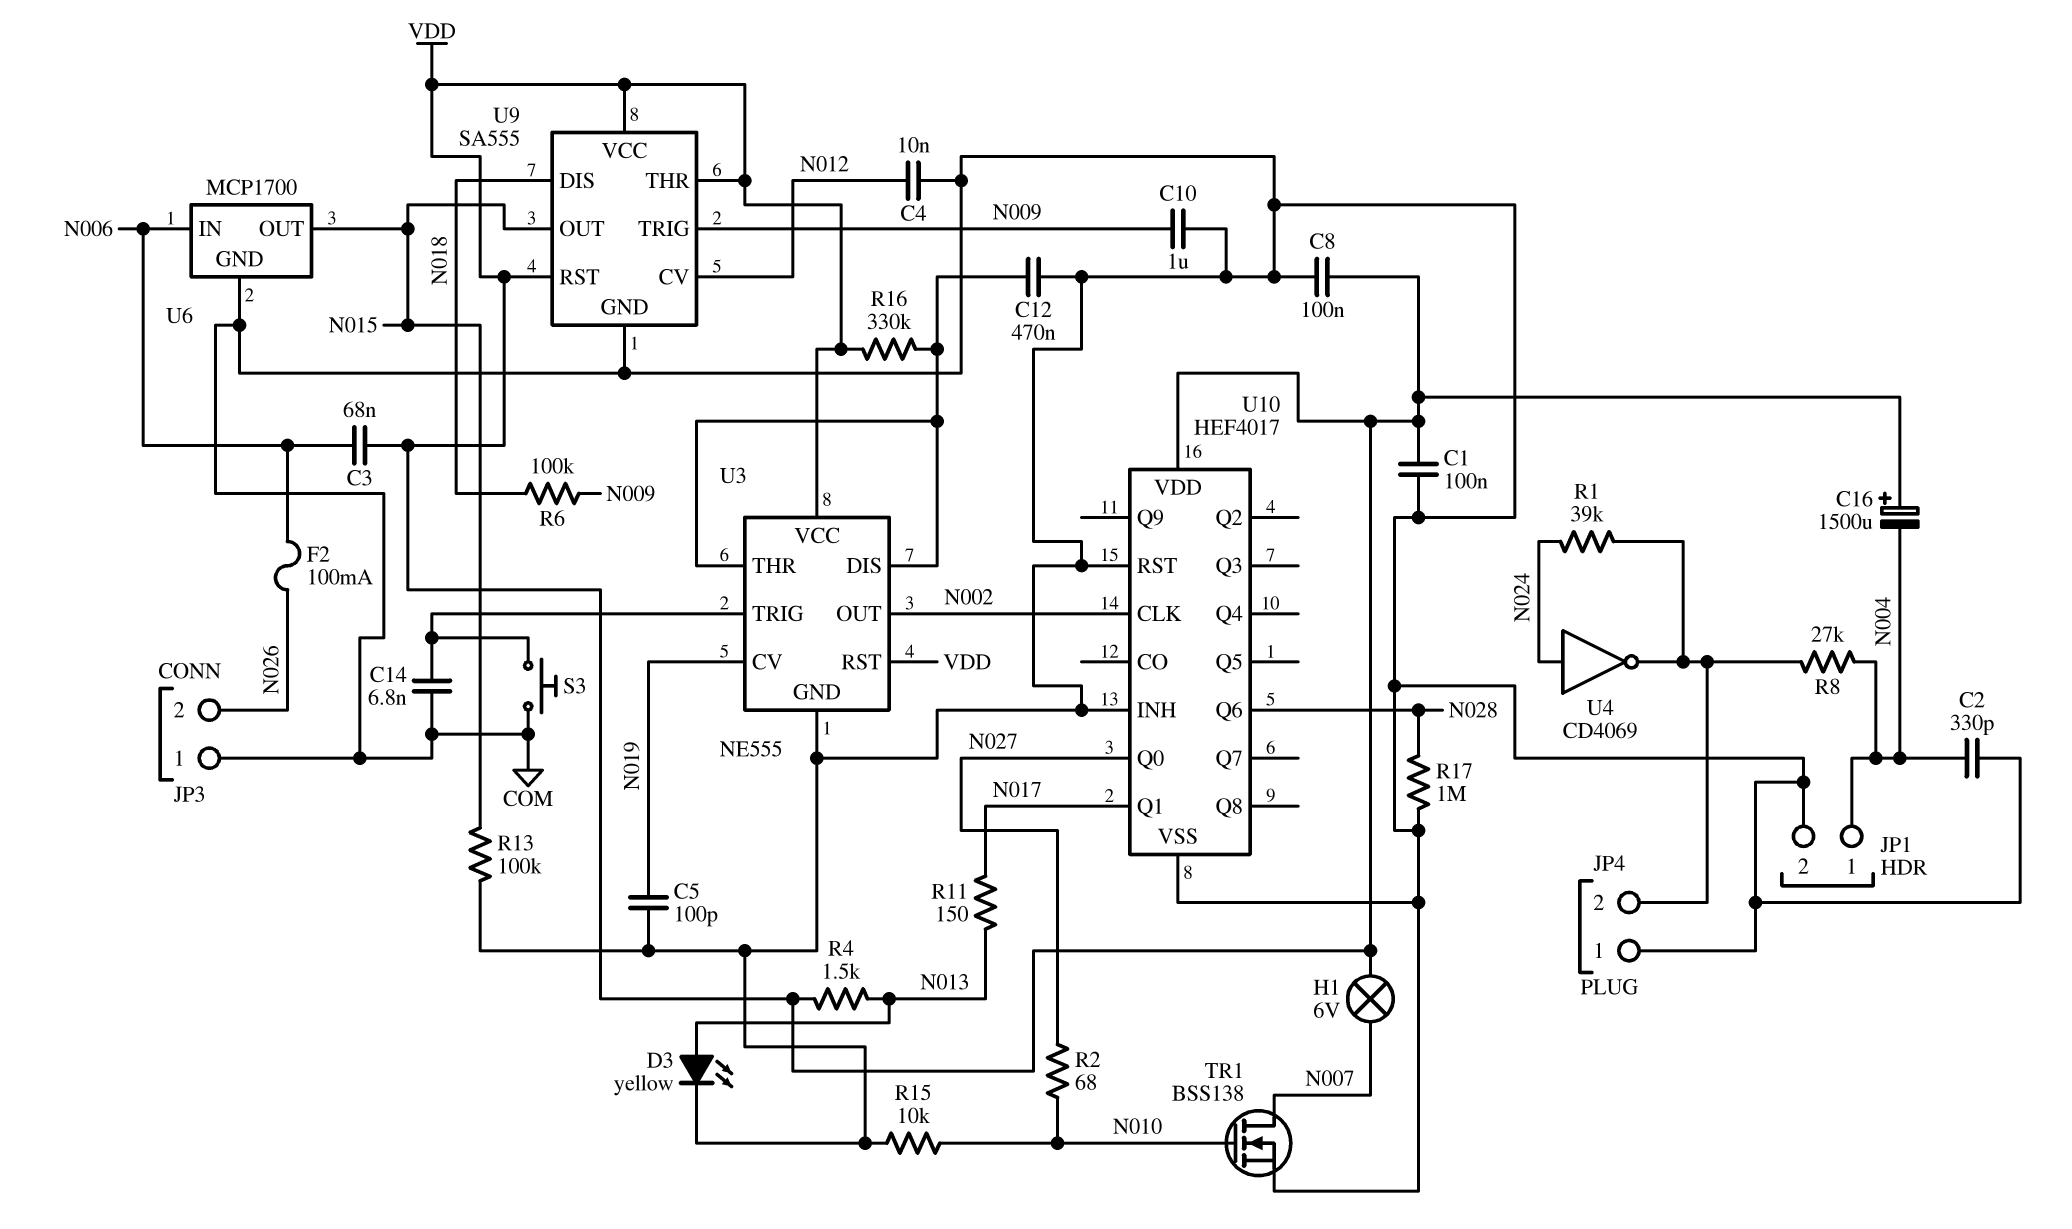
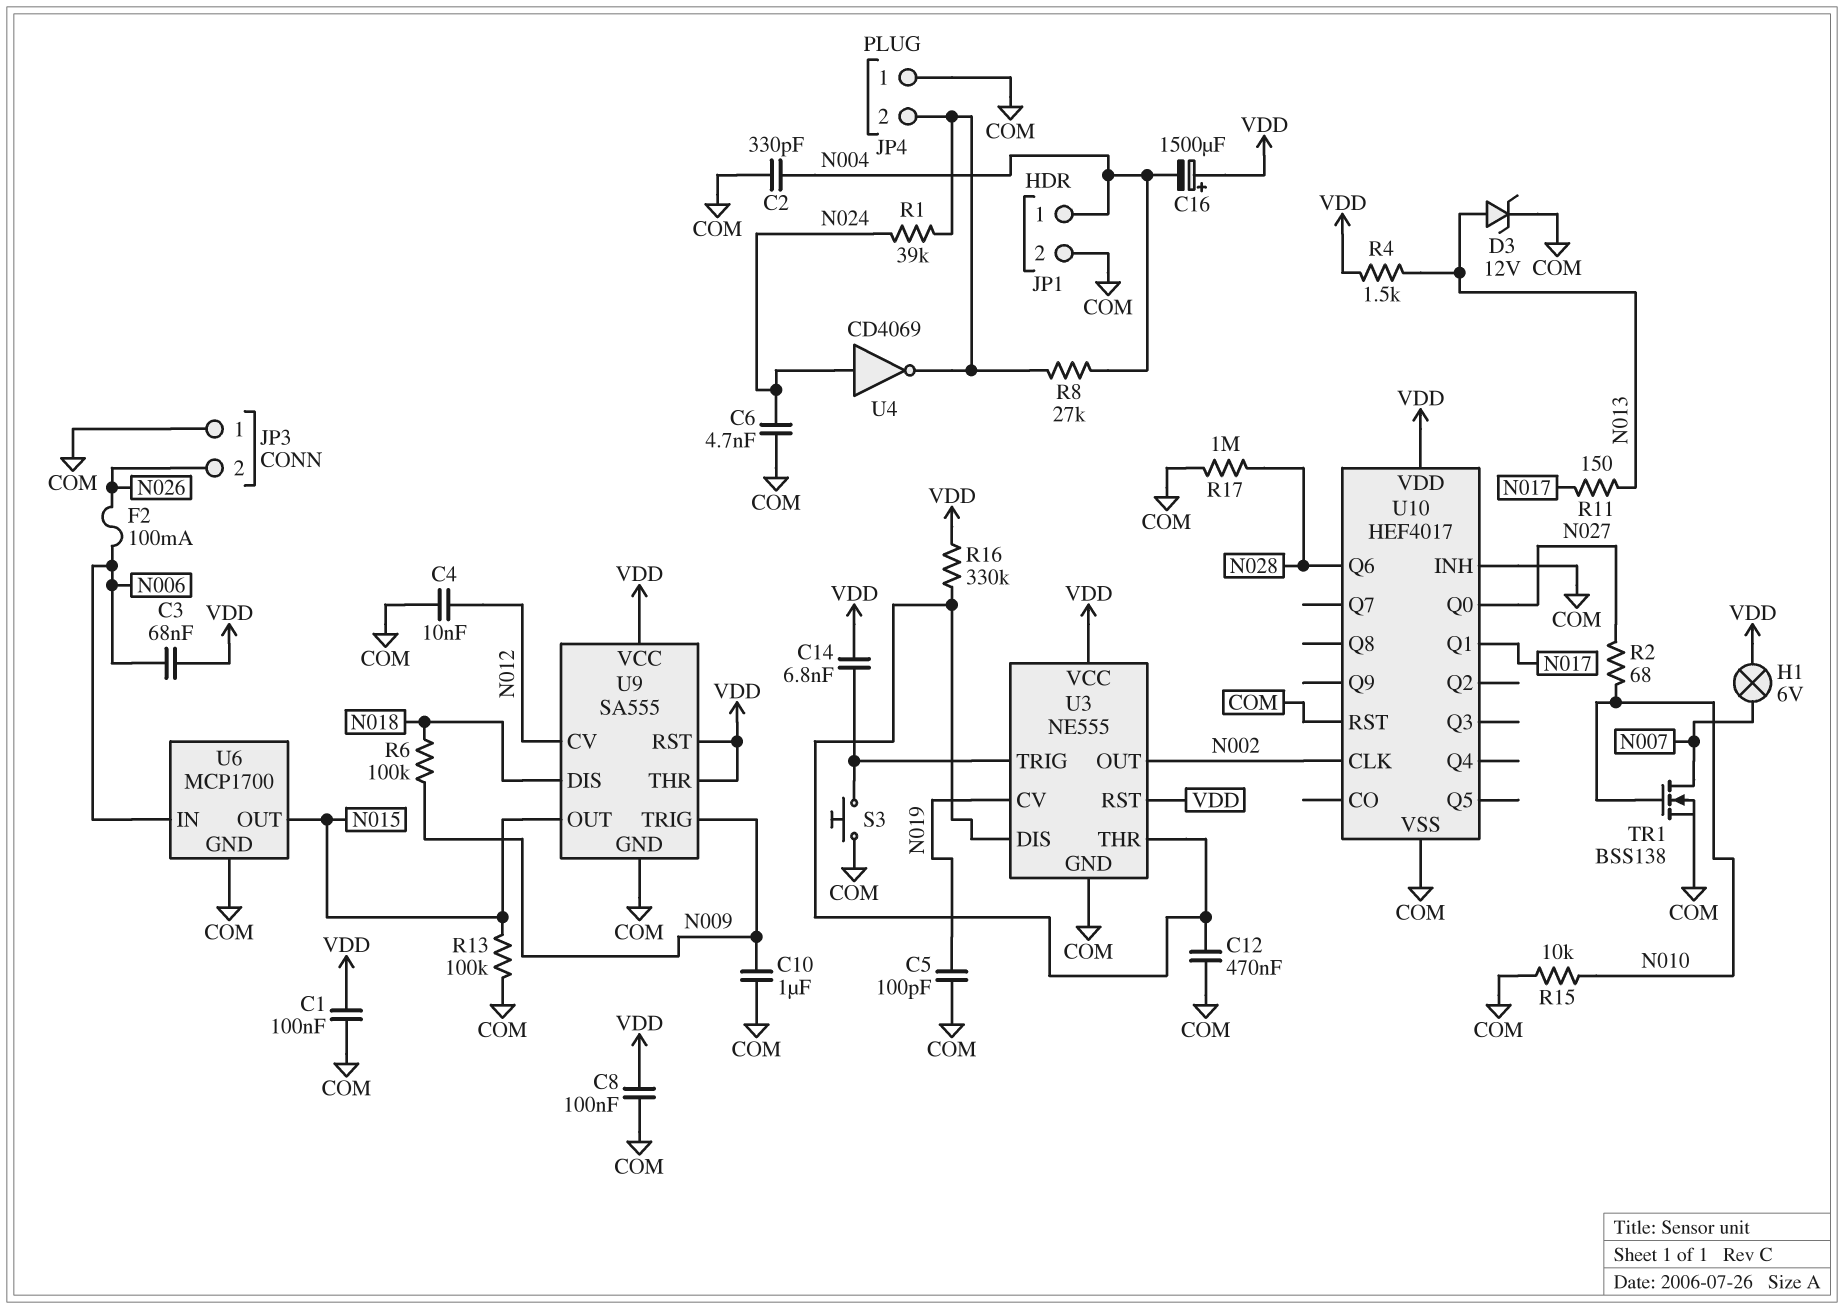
C6: none -> 4.7nF (COM, N024)
C14: 6.8nF (COM, U3/TRIG) -> 6.8nF (U3/TRIG, VDD)
D3: LED yellow (A N013, K COM) -> zener 12V (A N013, K COM)

